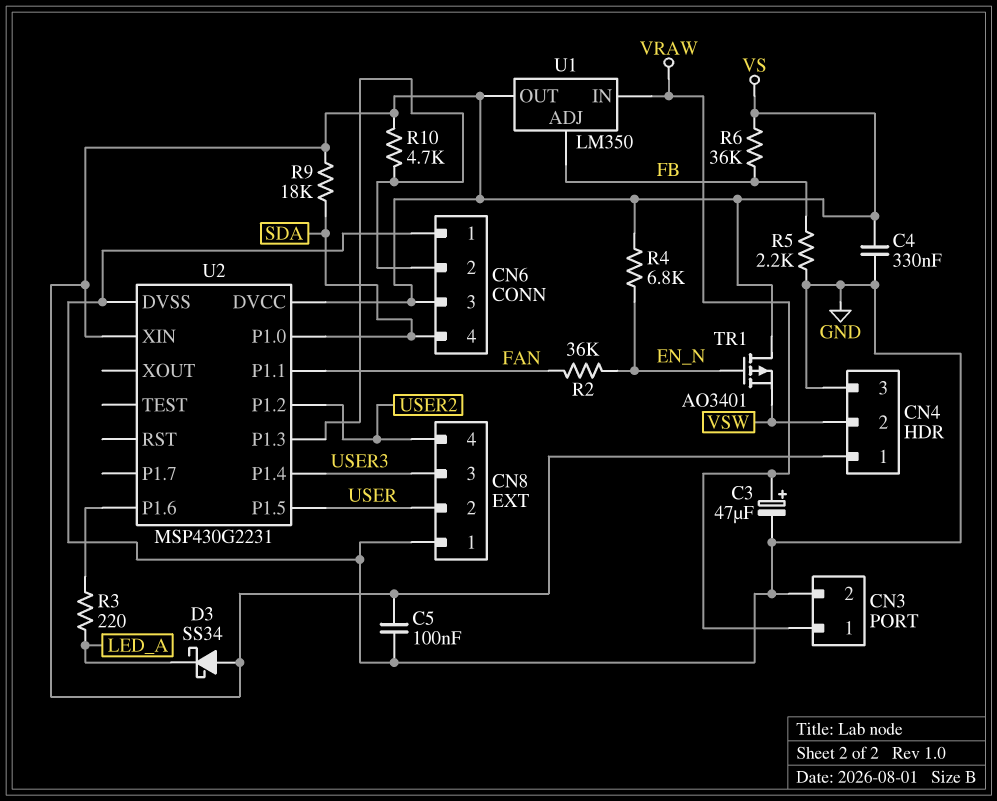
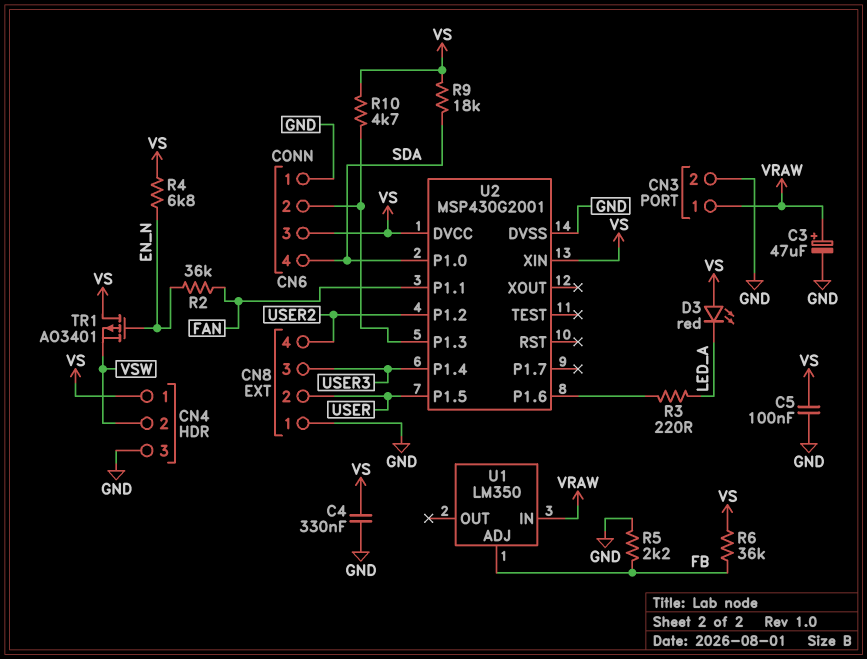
D3: schottky SS34 (A VS, K LED_A) -> LED red (A VS, K LED_A)
U1 pin OUT: VS -> none
U2: MSP430G2231 -> MSP430G2001

